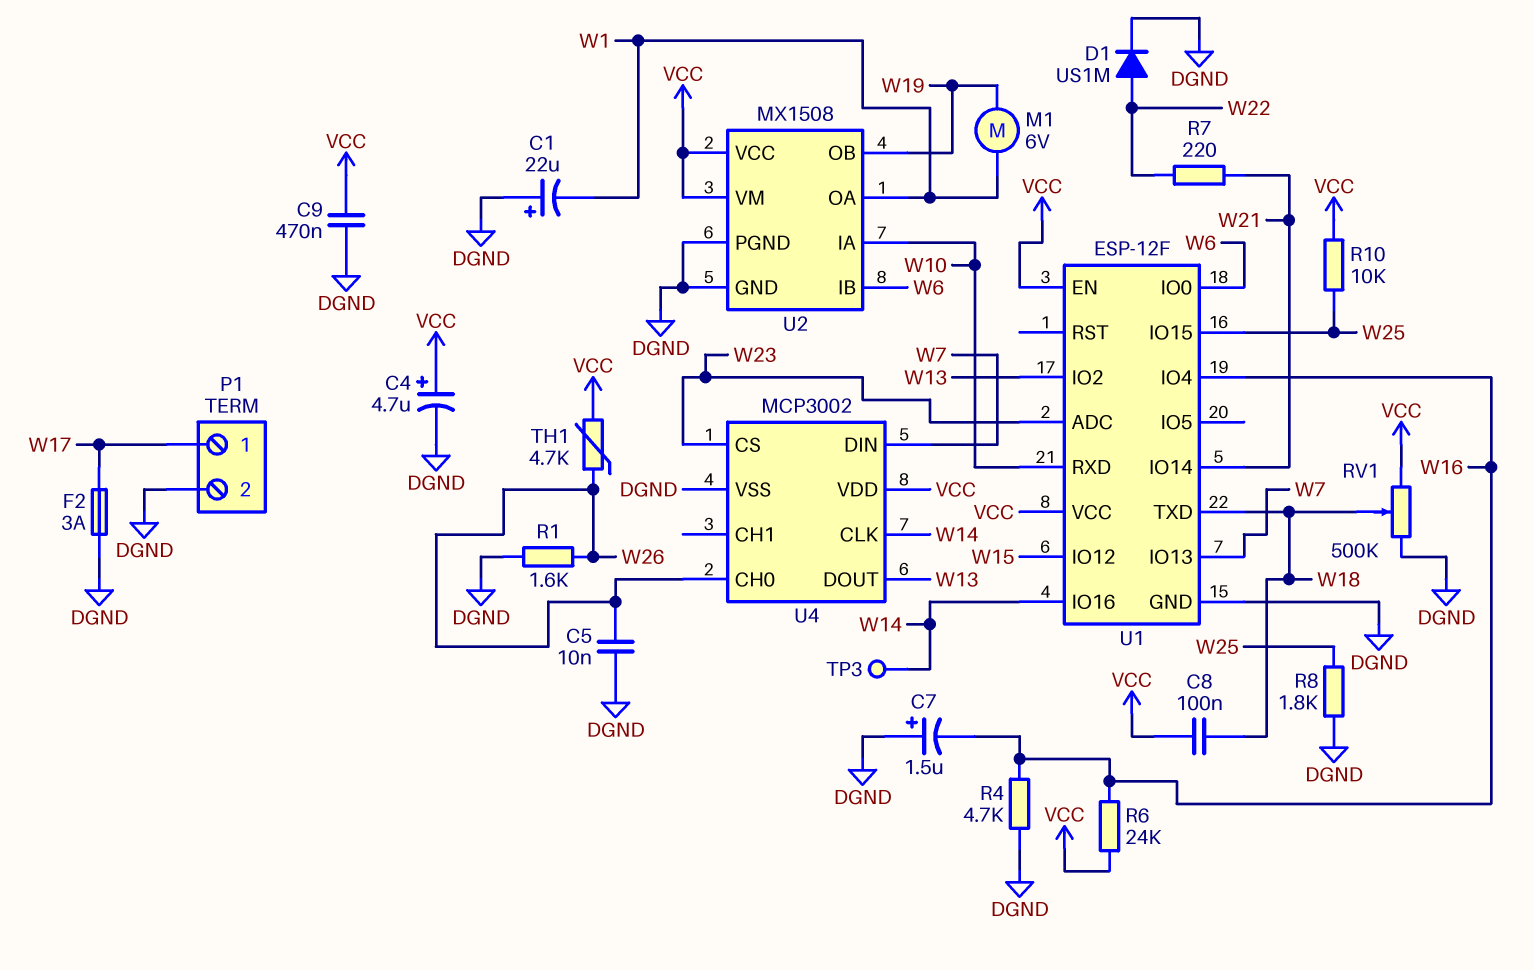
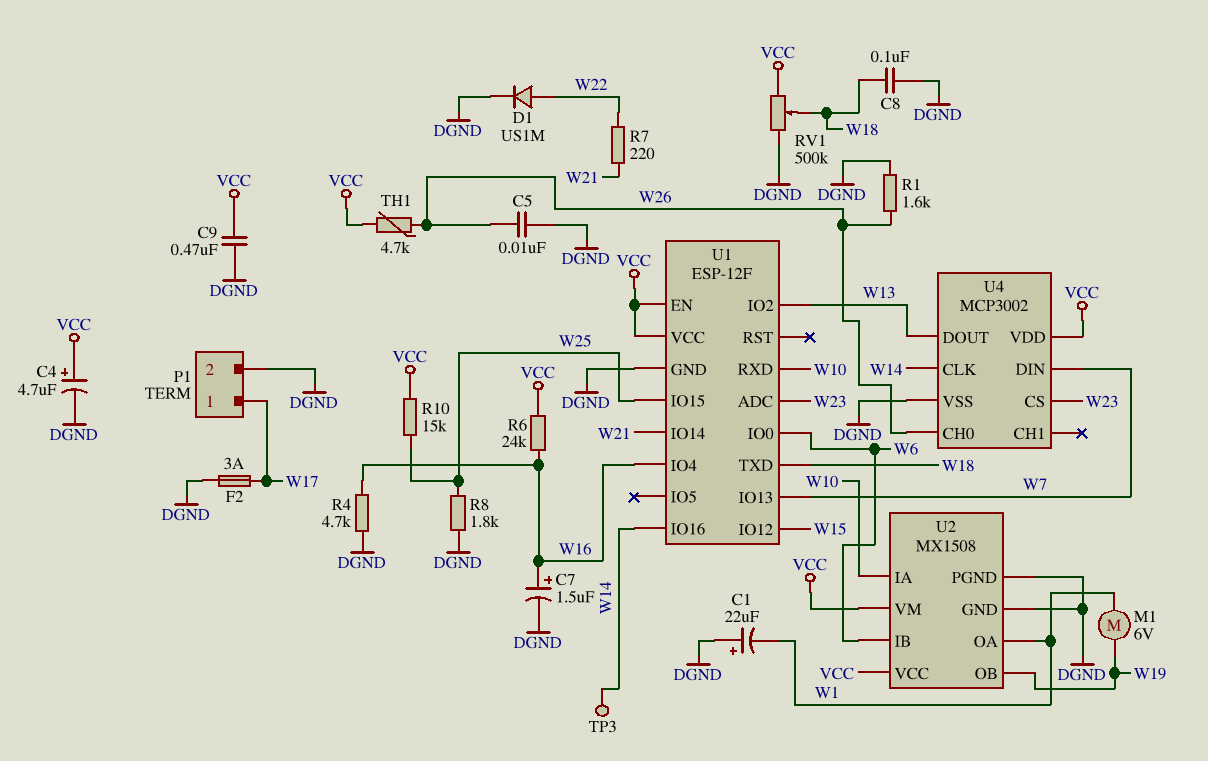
C7: 1.5uF (plus DGND, minus W16) -> 1.5uF (plus W16, minus DGND)
C8: 100nF (VCC, W18) -> 100nF (DGND, W18)
R10: 10k (VCC, W25) -> 15k (VCC, W25)

